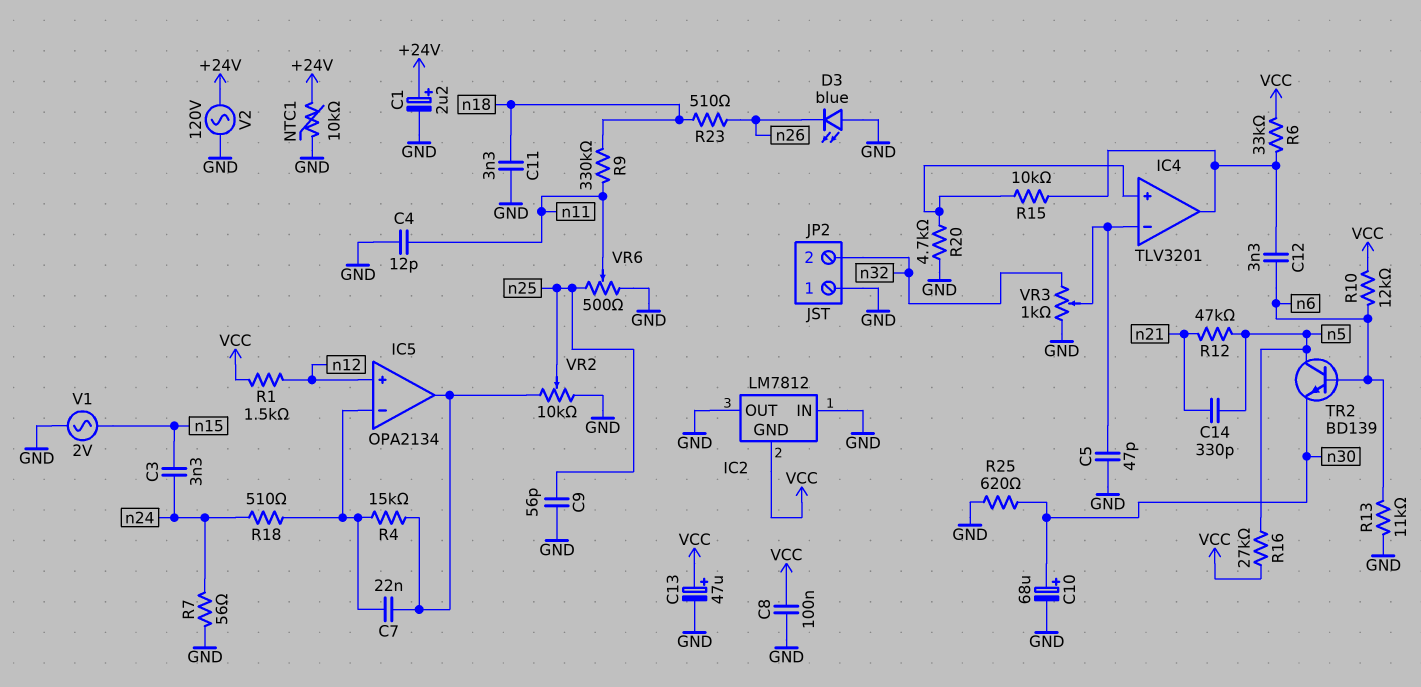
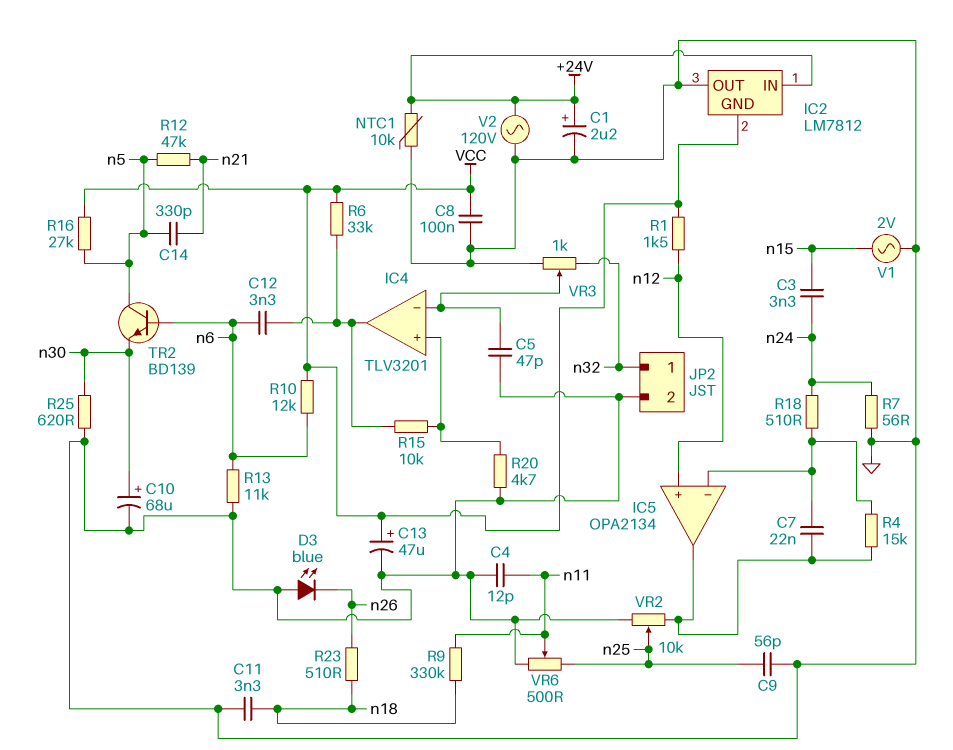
IC2 pin IN: GND -> +24V
JP2 pin 1: GND -> n32
JP2 pin 2: n32 -> GND

